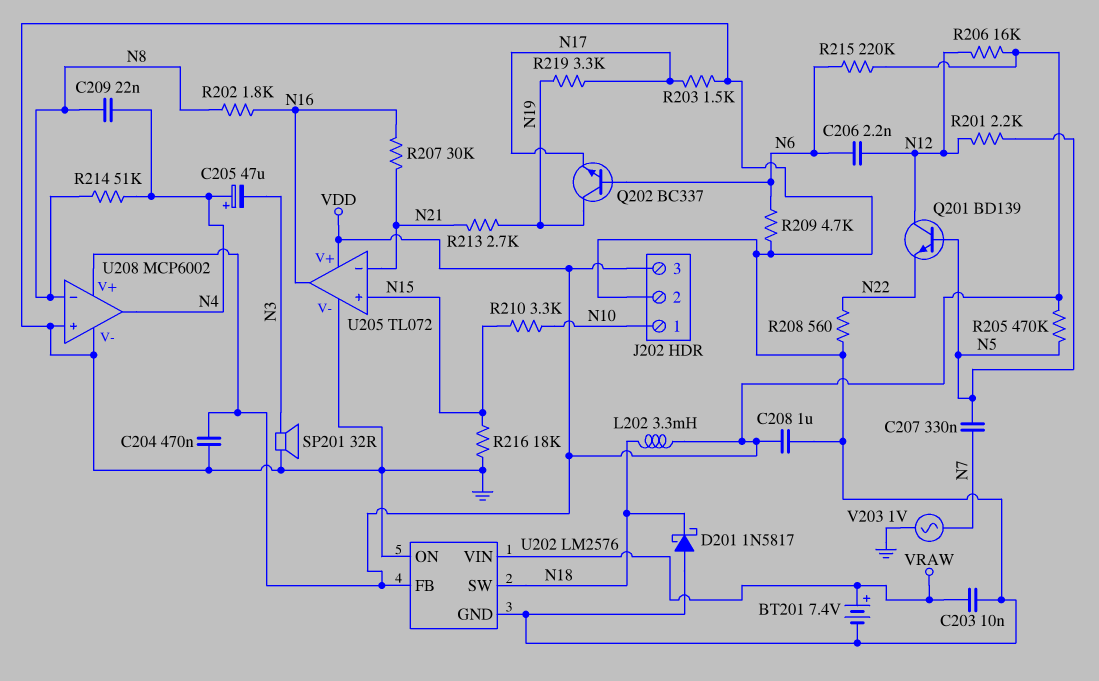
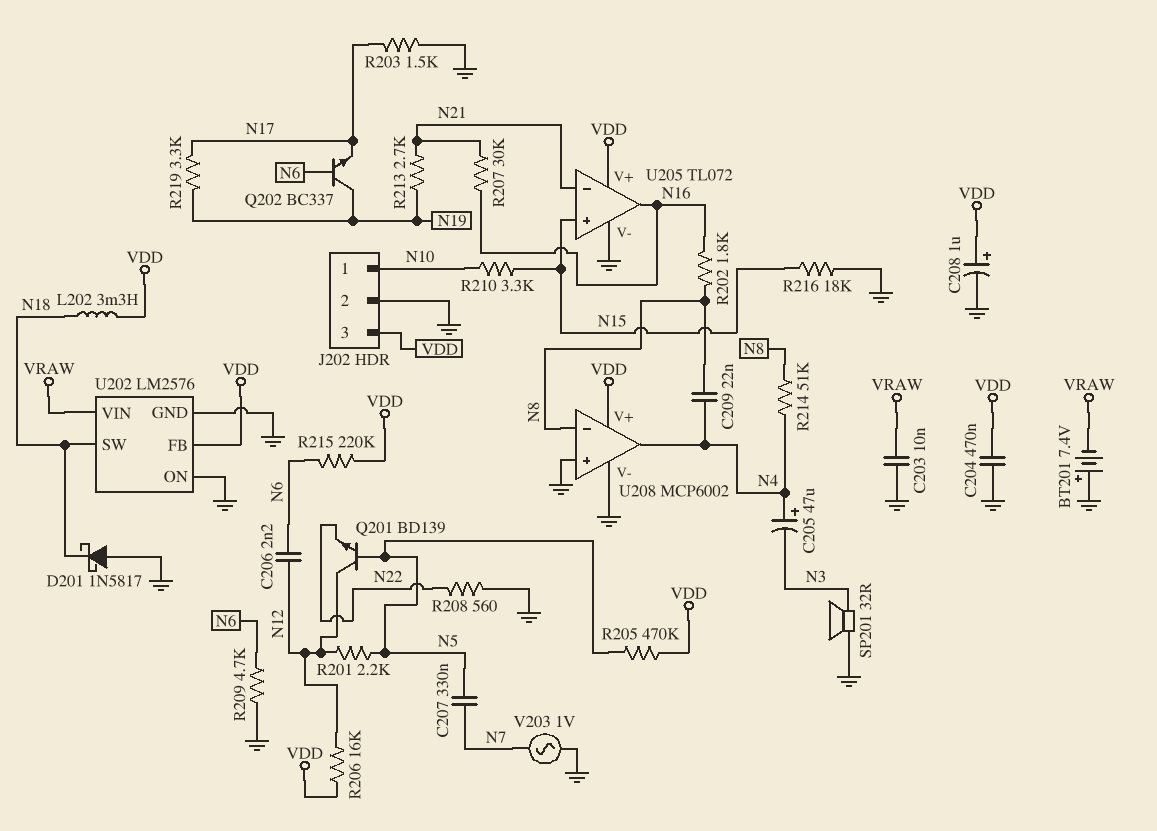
BT201: 7.4V (plus VRAW, minus GND) -> 7.4V (plus GND, minus VRAW)
C208: 1uF (GND, VDD) -> 1uF (plus VDD, minus GND)

